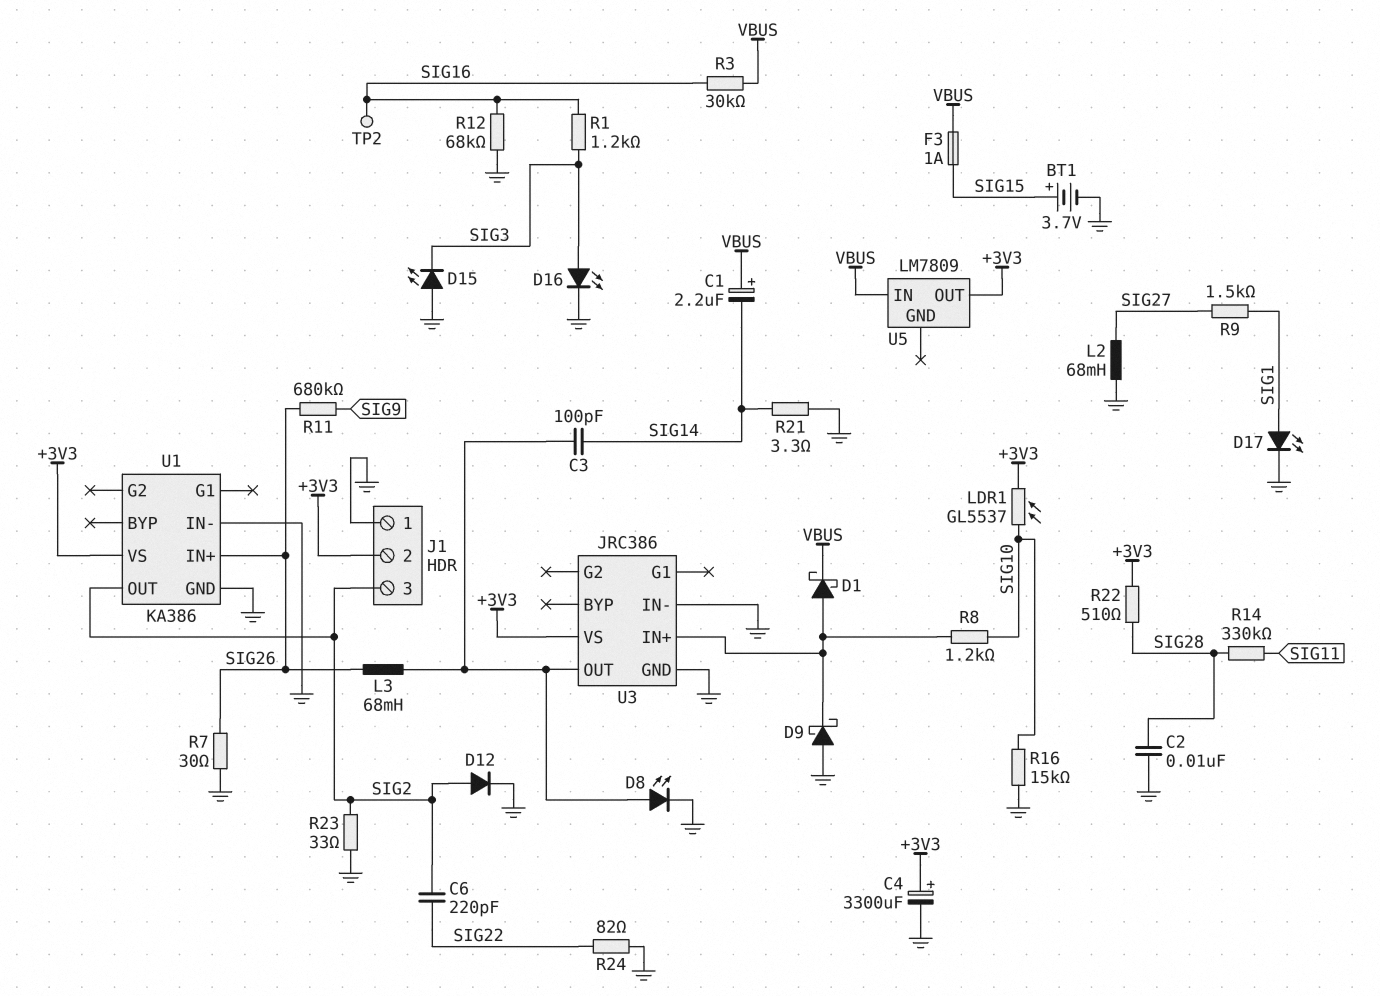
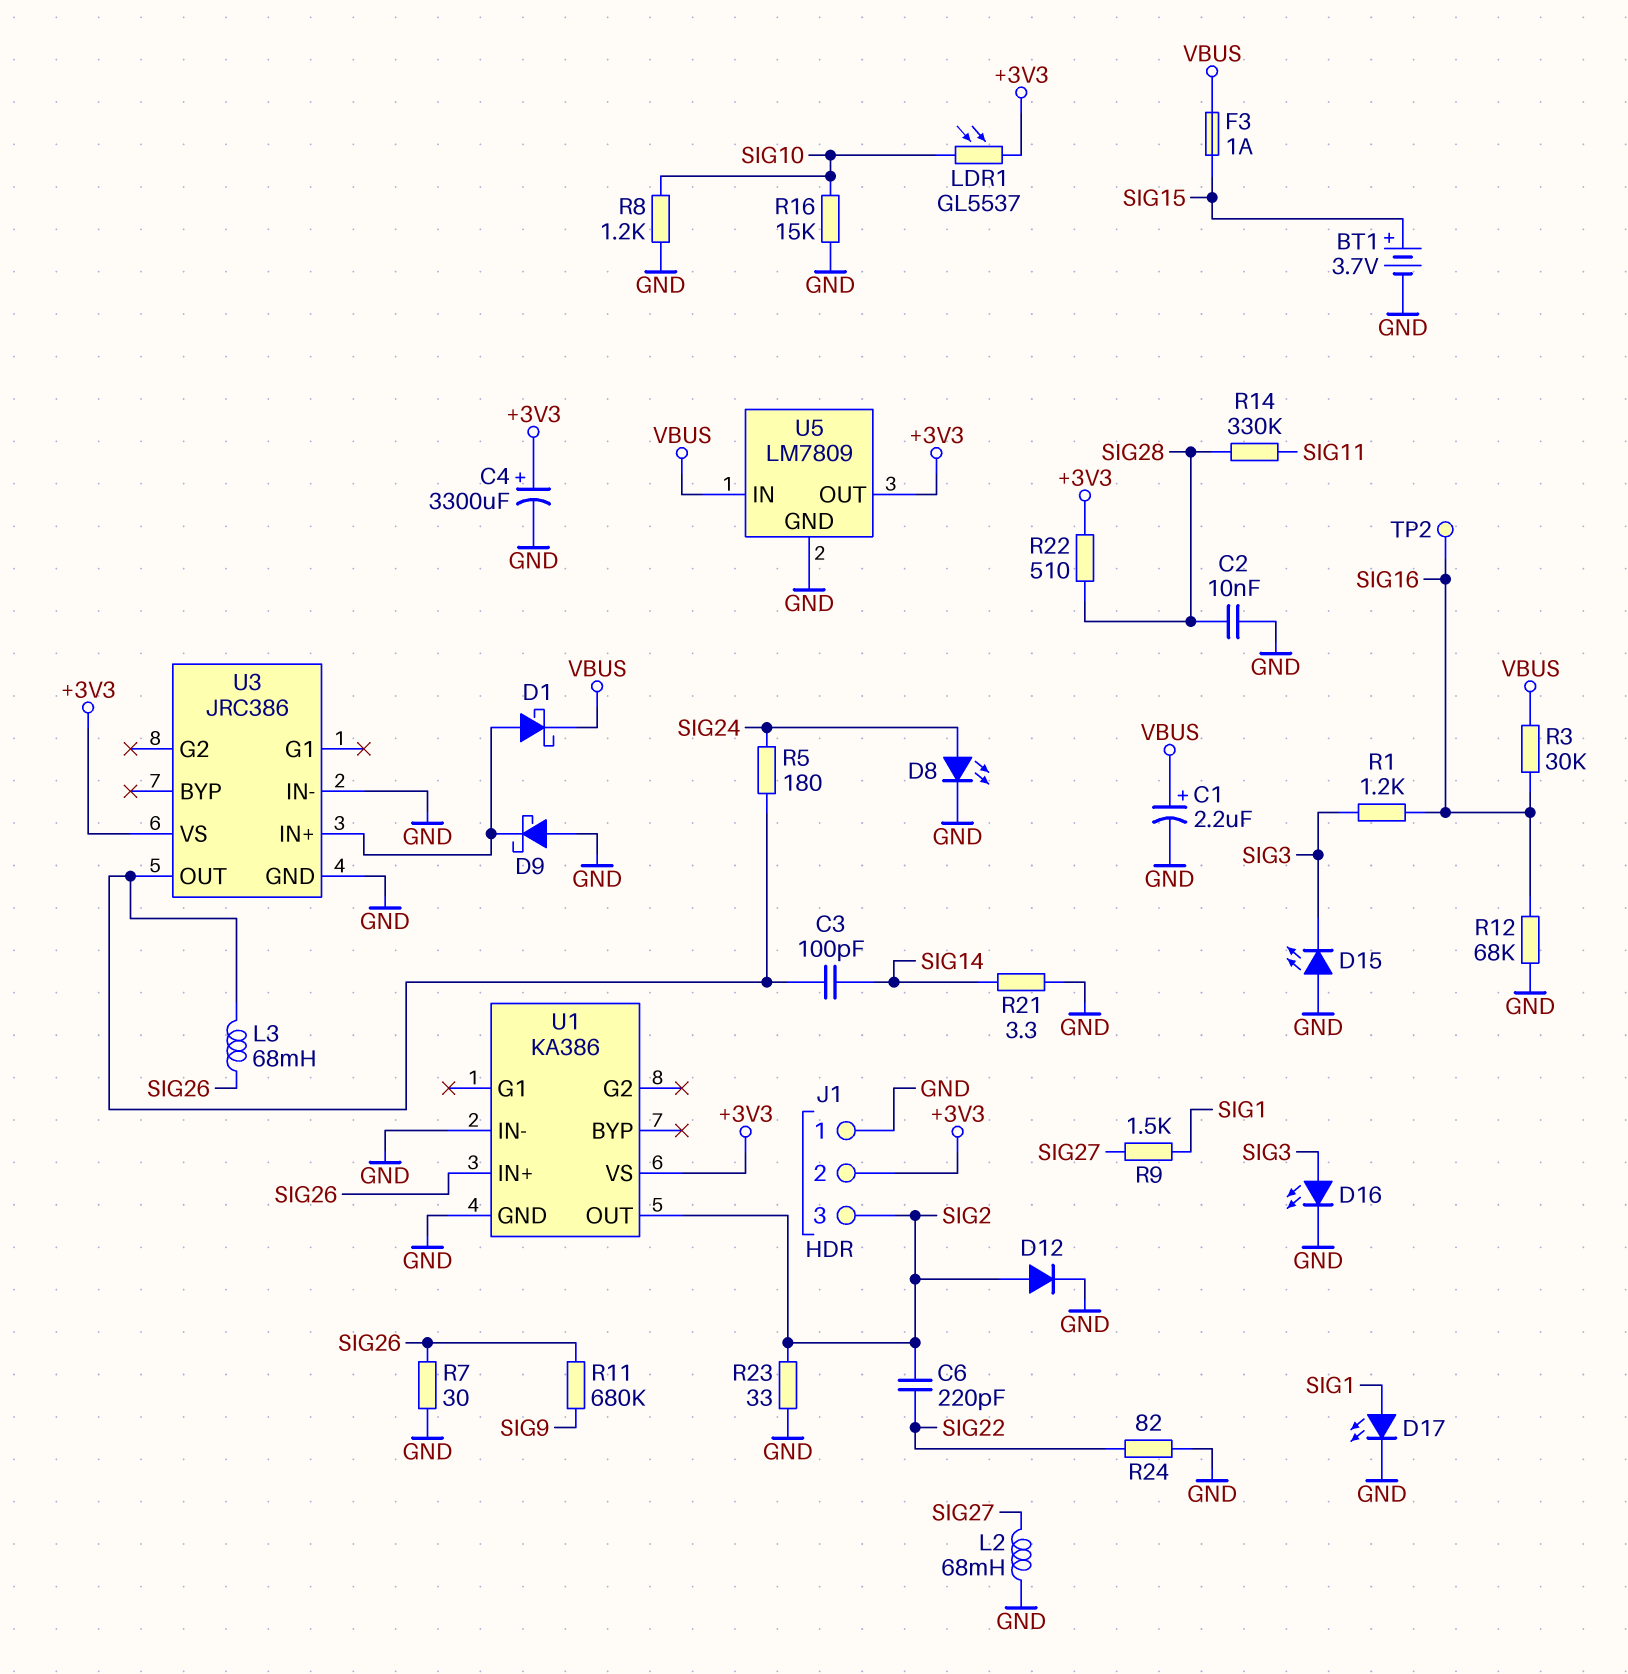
C1: 2.2uF (plus VBUS, minus SIG14) -> 2.2uF (plus VBUS, minus GND)
D8: LED (A U3/OUT, K GND) -> LED (A SIG24, K GND)
R5: none -> 180 (SIG24, U3/OUT)
R8: 1.2k (SIG10, U3/IN+) -> 1.2k (GND, SIG10)
U5 pin GND: none -> GND

